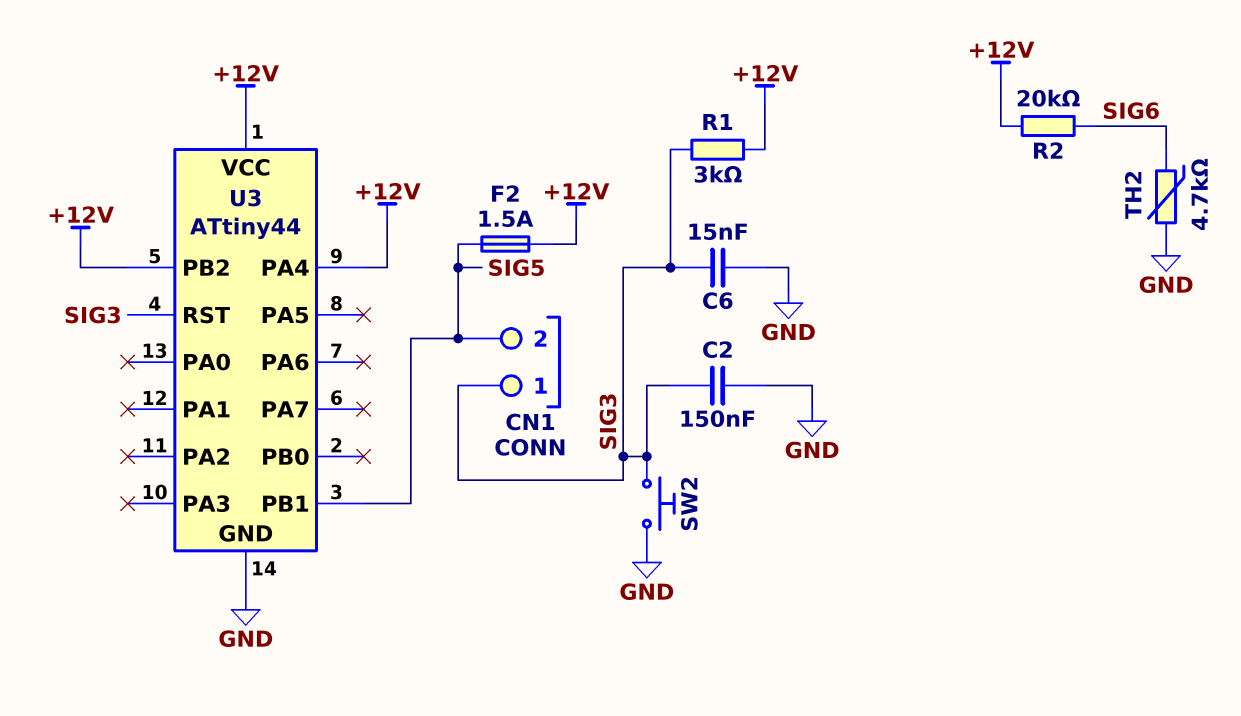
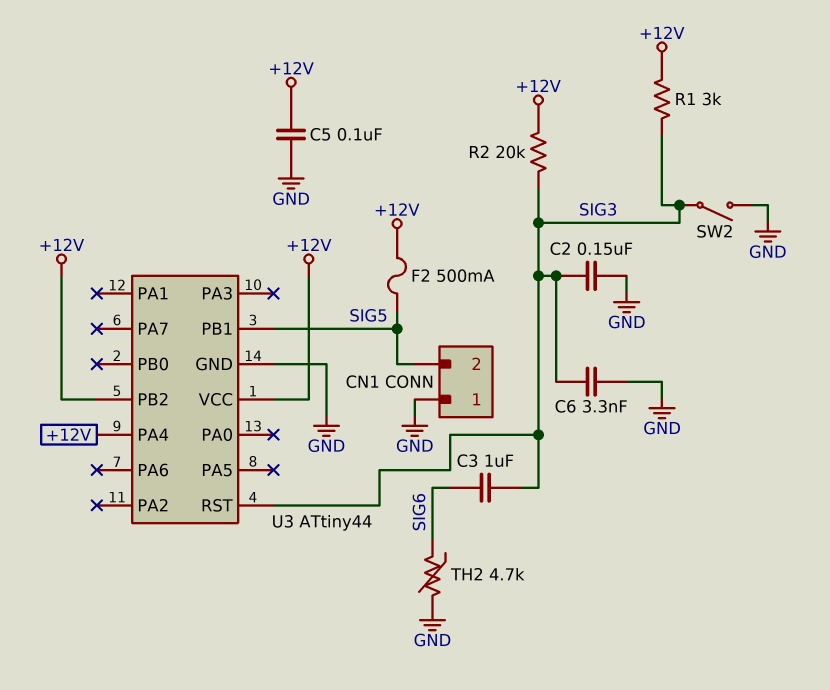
C3: none -> 1uF (SIG3, SIG6)
C5: none -> 100nF (+12V, GND)
C6: 15nF (GND, SIG3) -> 3.3nF (GND, SIG3)
CN1 pin 1: SIG3 -> GND
F2: 1.5A (+12V, SIG5) -> 500mA (+12V, SIG5)
R2: 20k (+12V, SIG6) -> 20k (+12V, SIG3)
SW2: button (GND, SIG3) -> switch (GND, SIG3)

